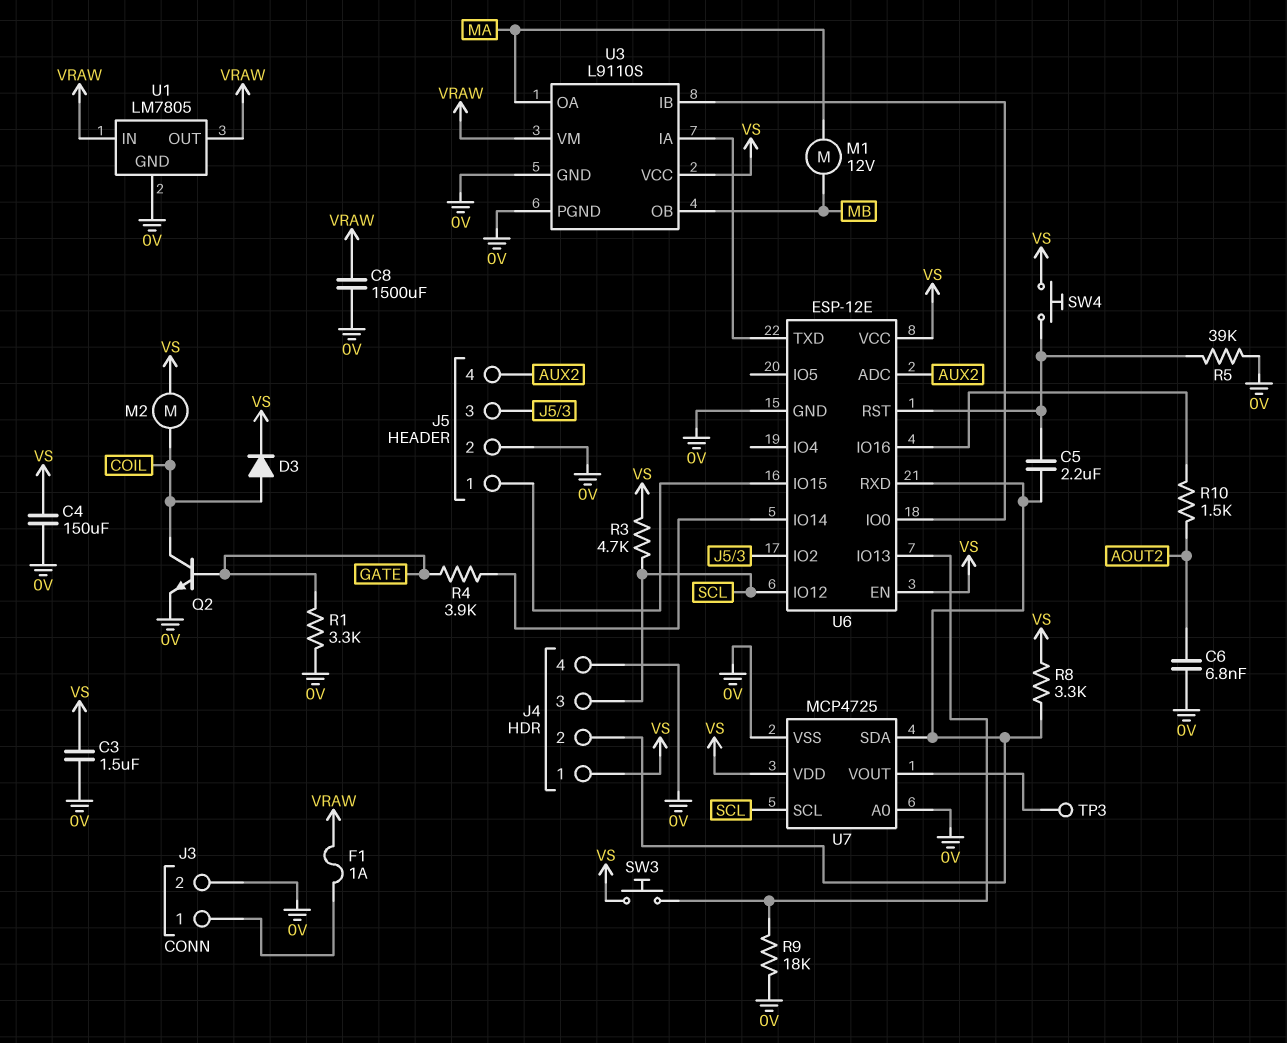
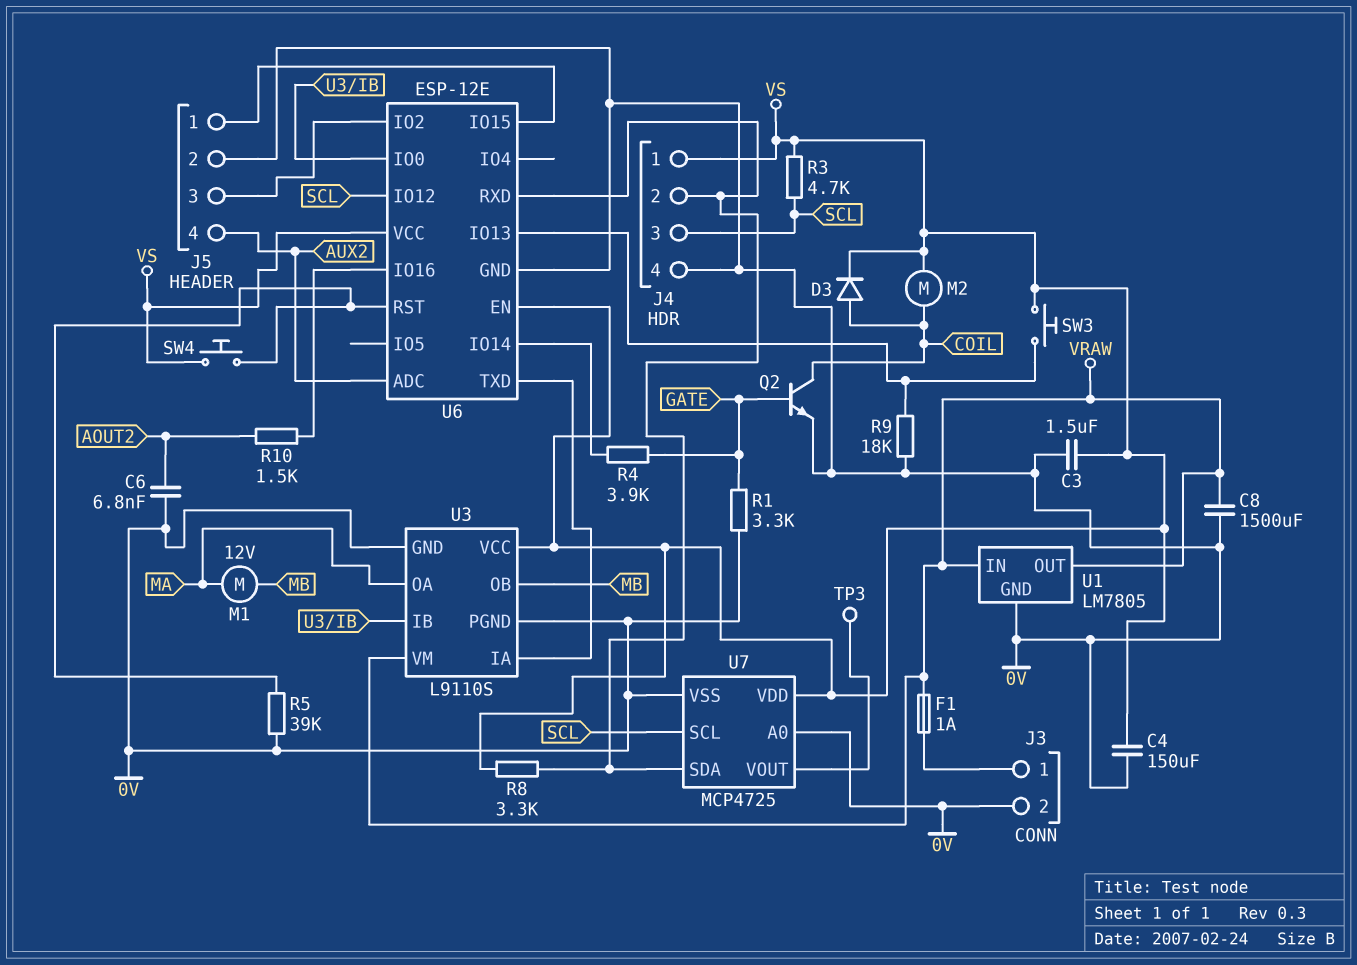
C5: 2.2uF (J4/2, U6/RST) -> none

